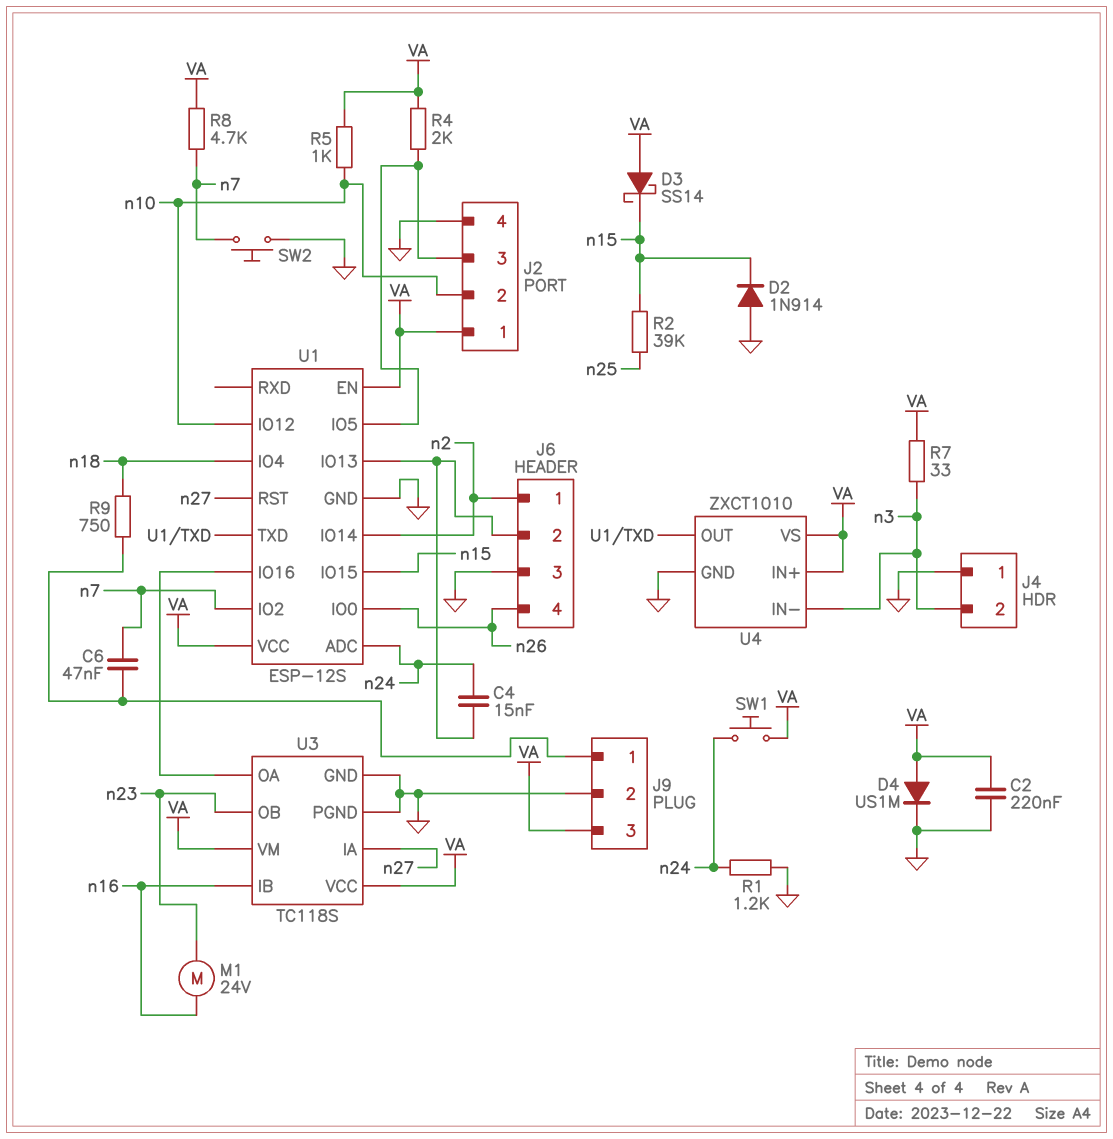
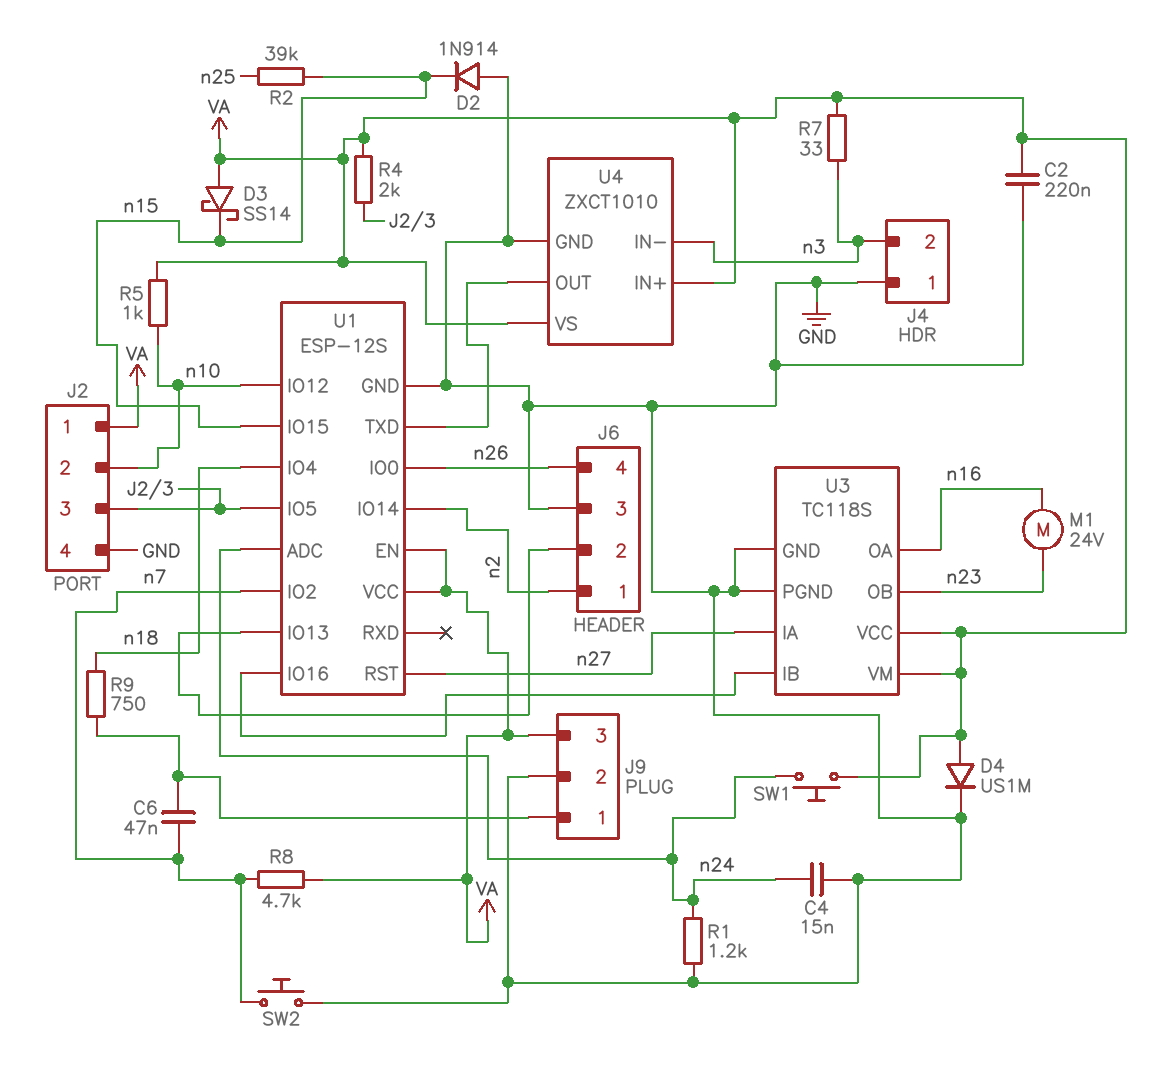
C4: 15nF (J6/2, n24) -> 15nF (GND, n24)
U3 pin IB: n16 -> U1/IO16
U3 pin OA: U1/IO16 -> n16

